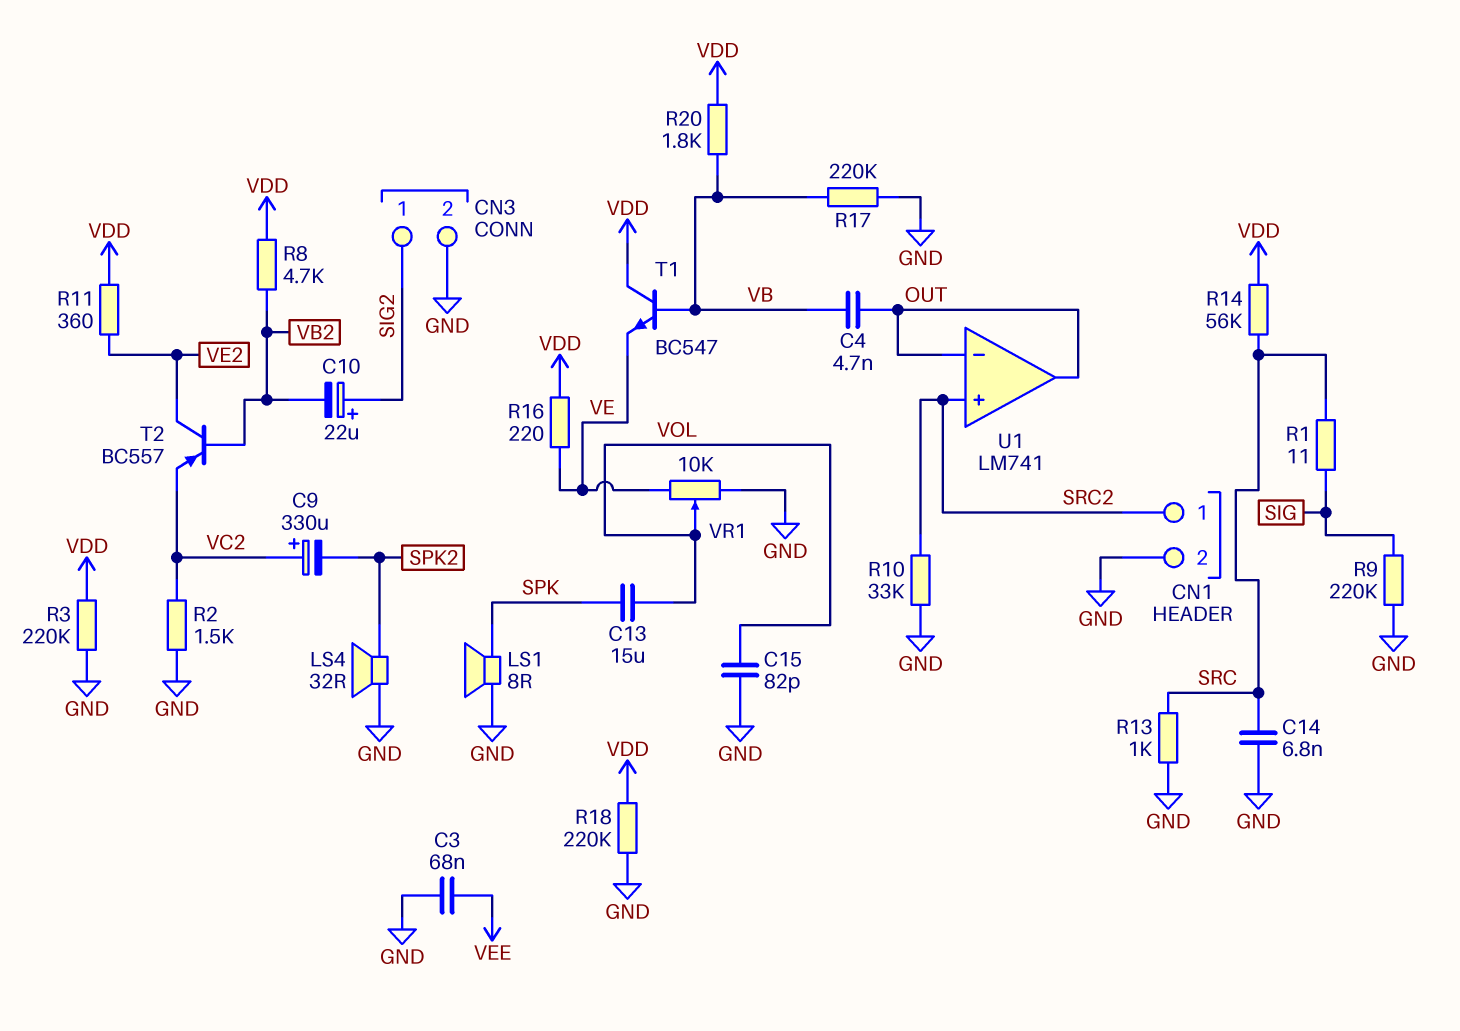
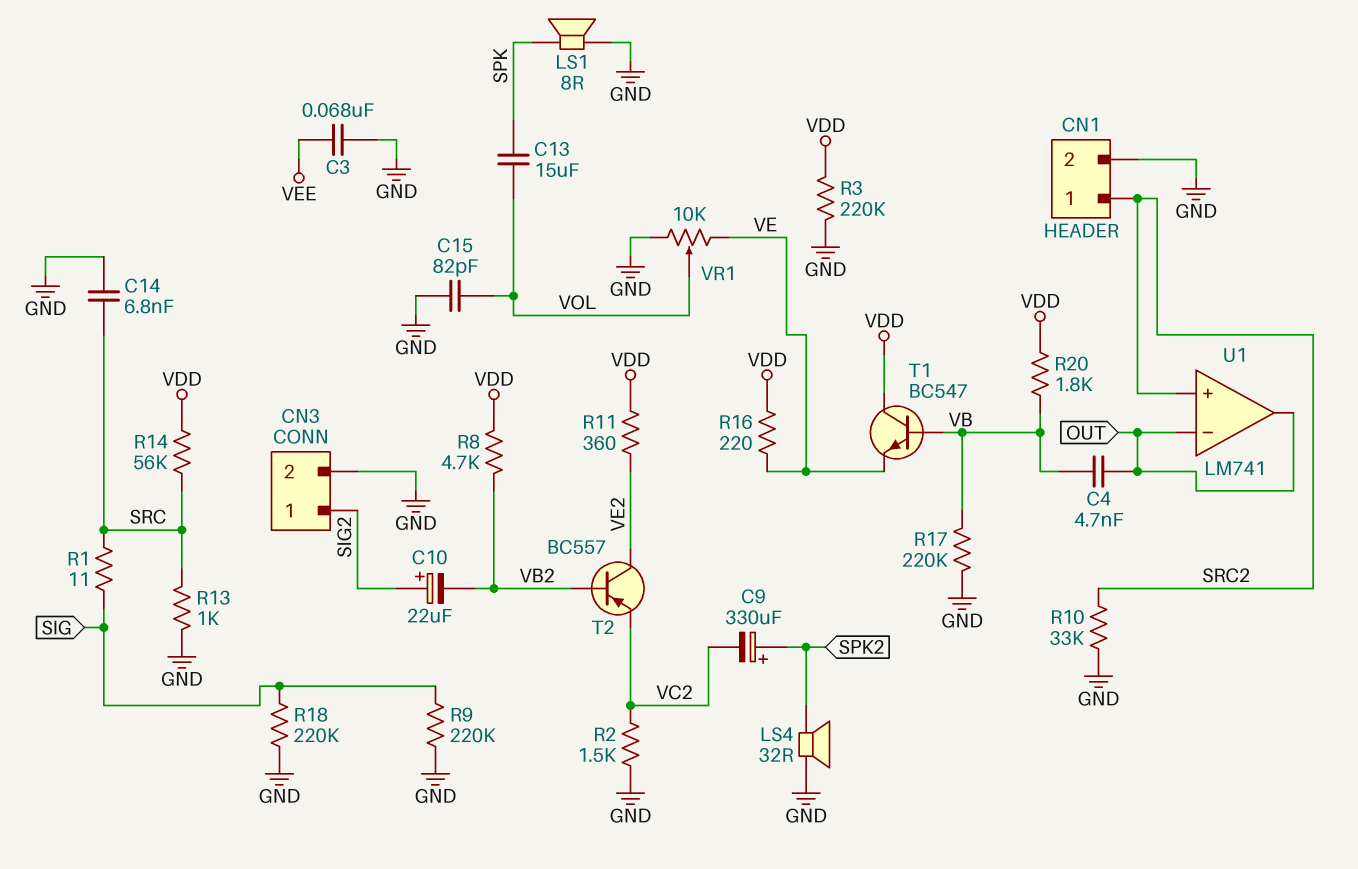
C9: 330uF (plus VC2, minus SPK2) -> 330uF (plus SPK2, minus VC2)
R18: 220k (GND, VDD) -> 220k (GND, SIG)

